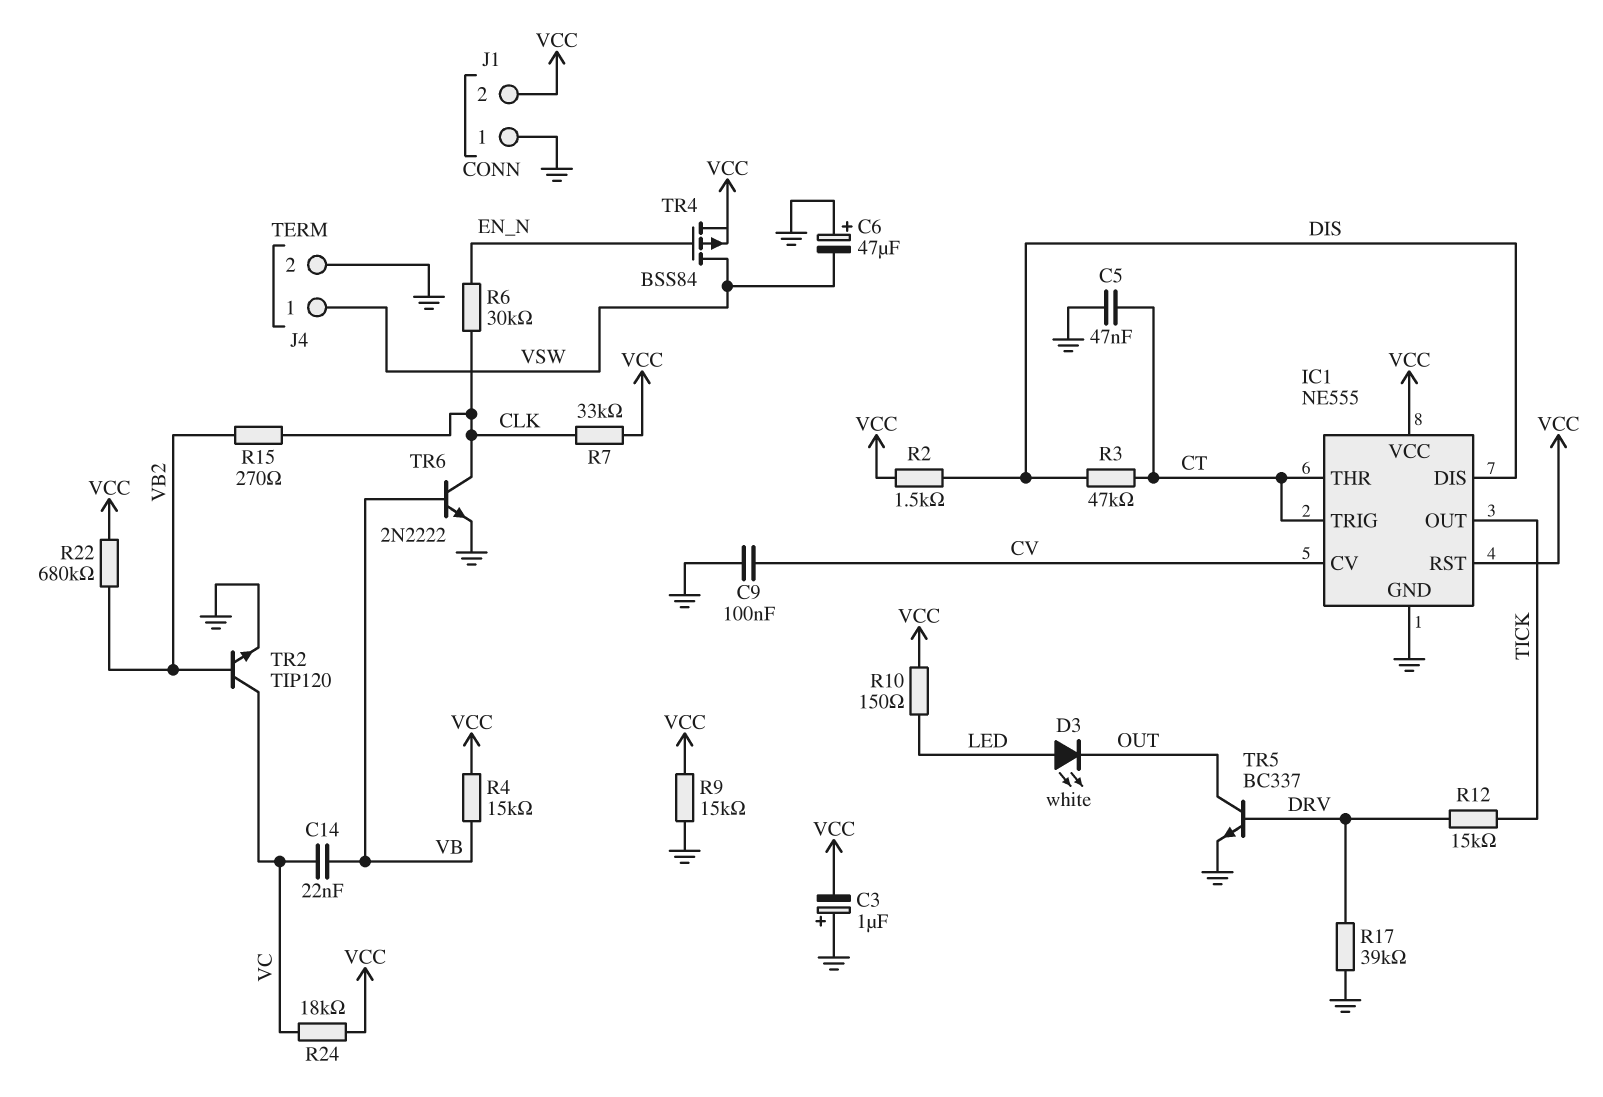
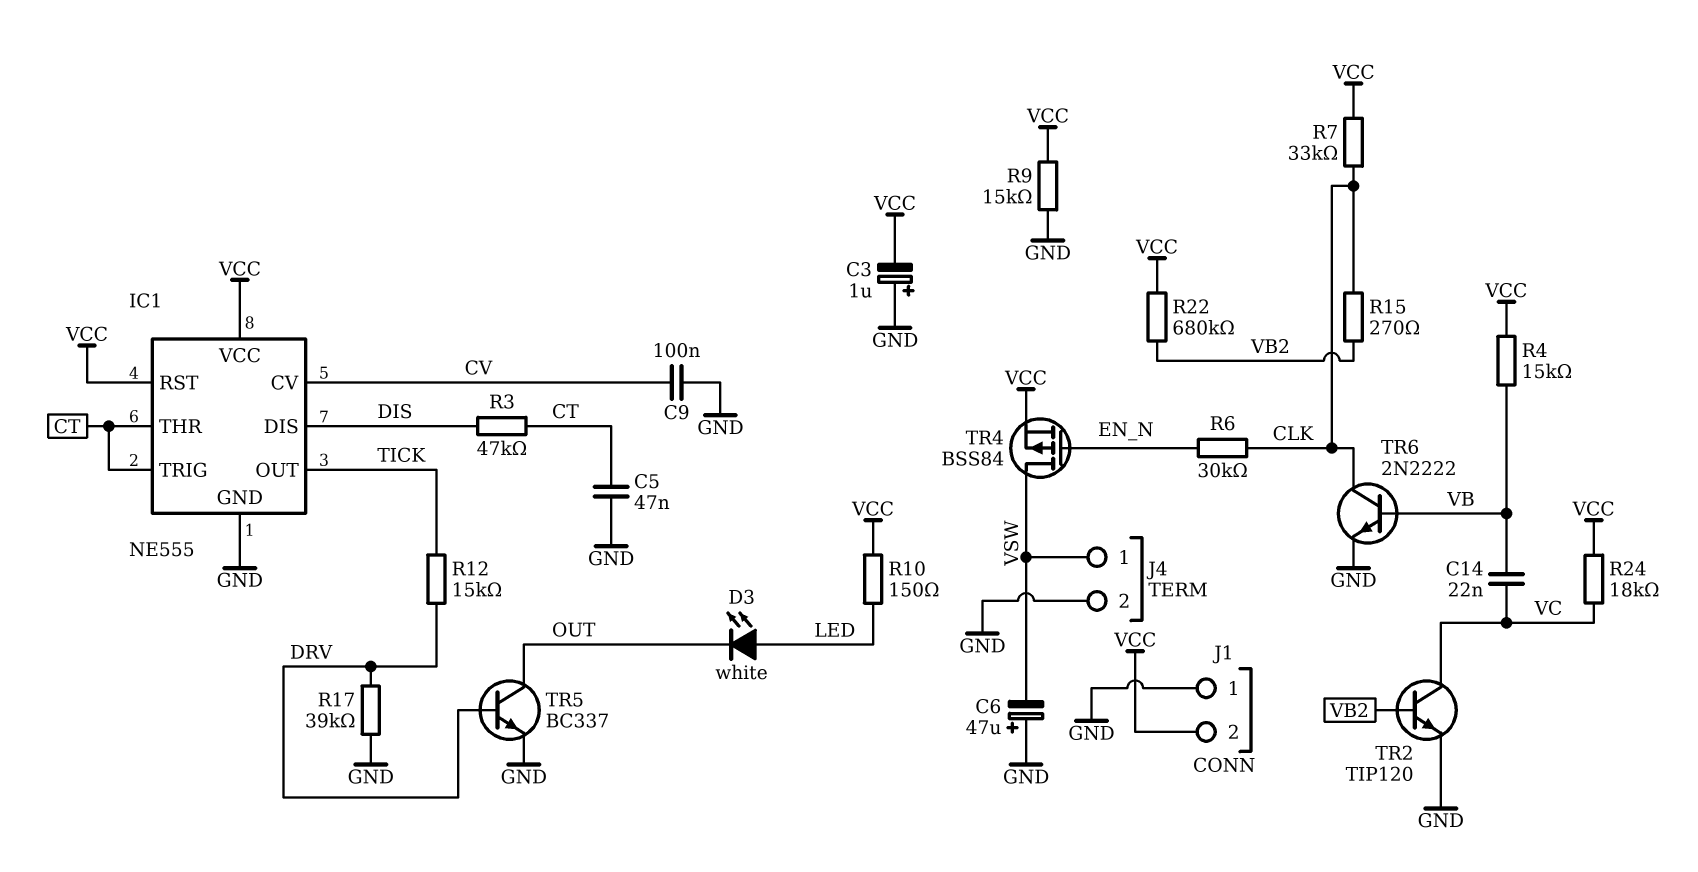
R2: 1.5k (DIS, VCC) -> none

